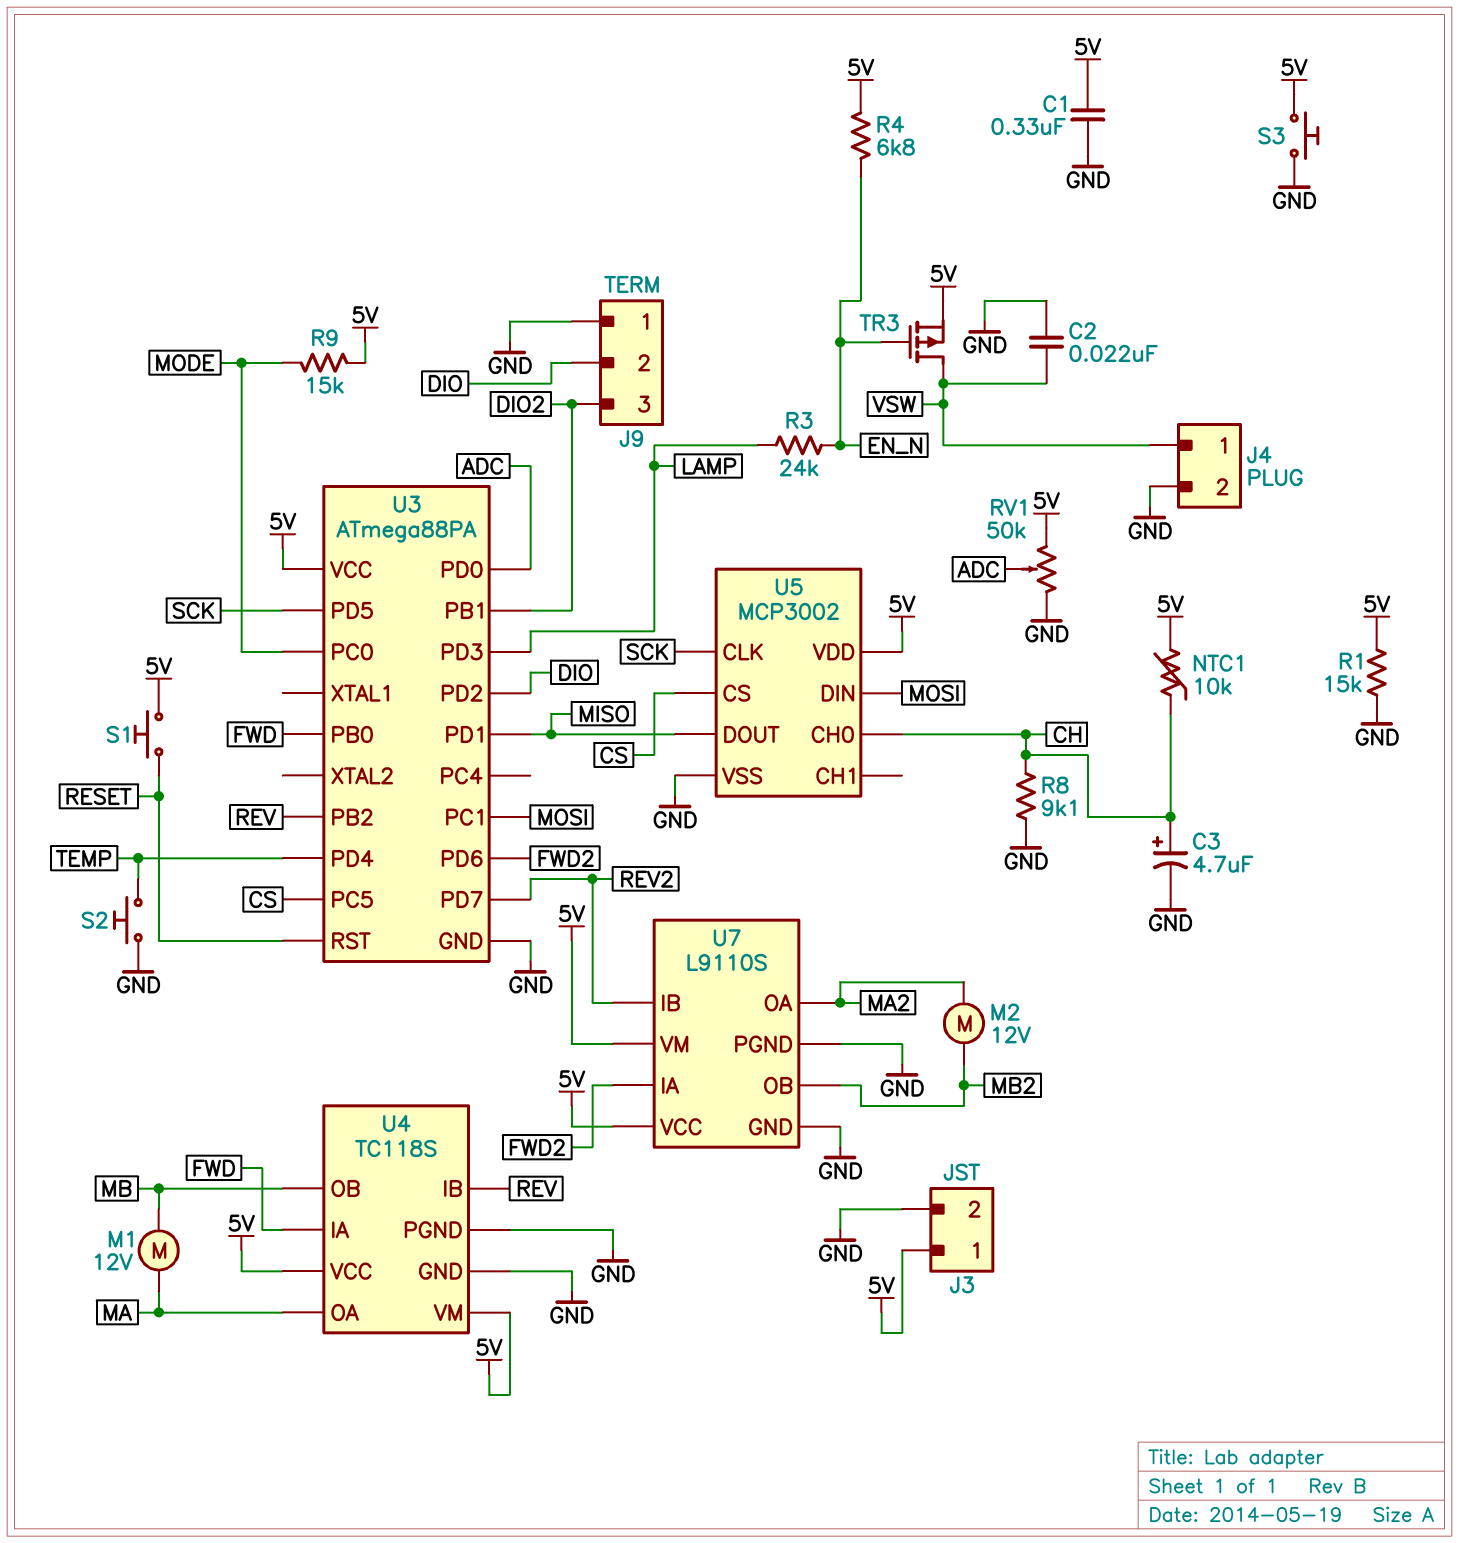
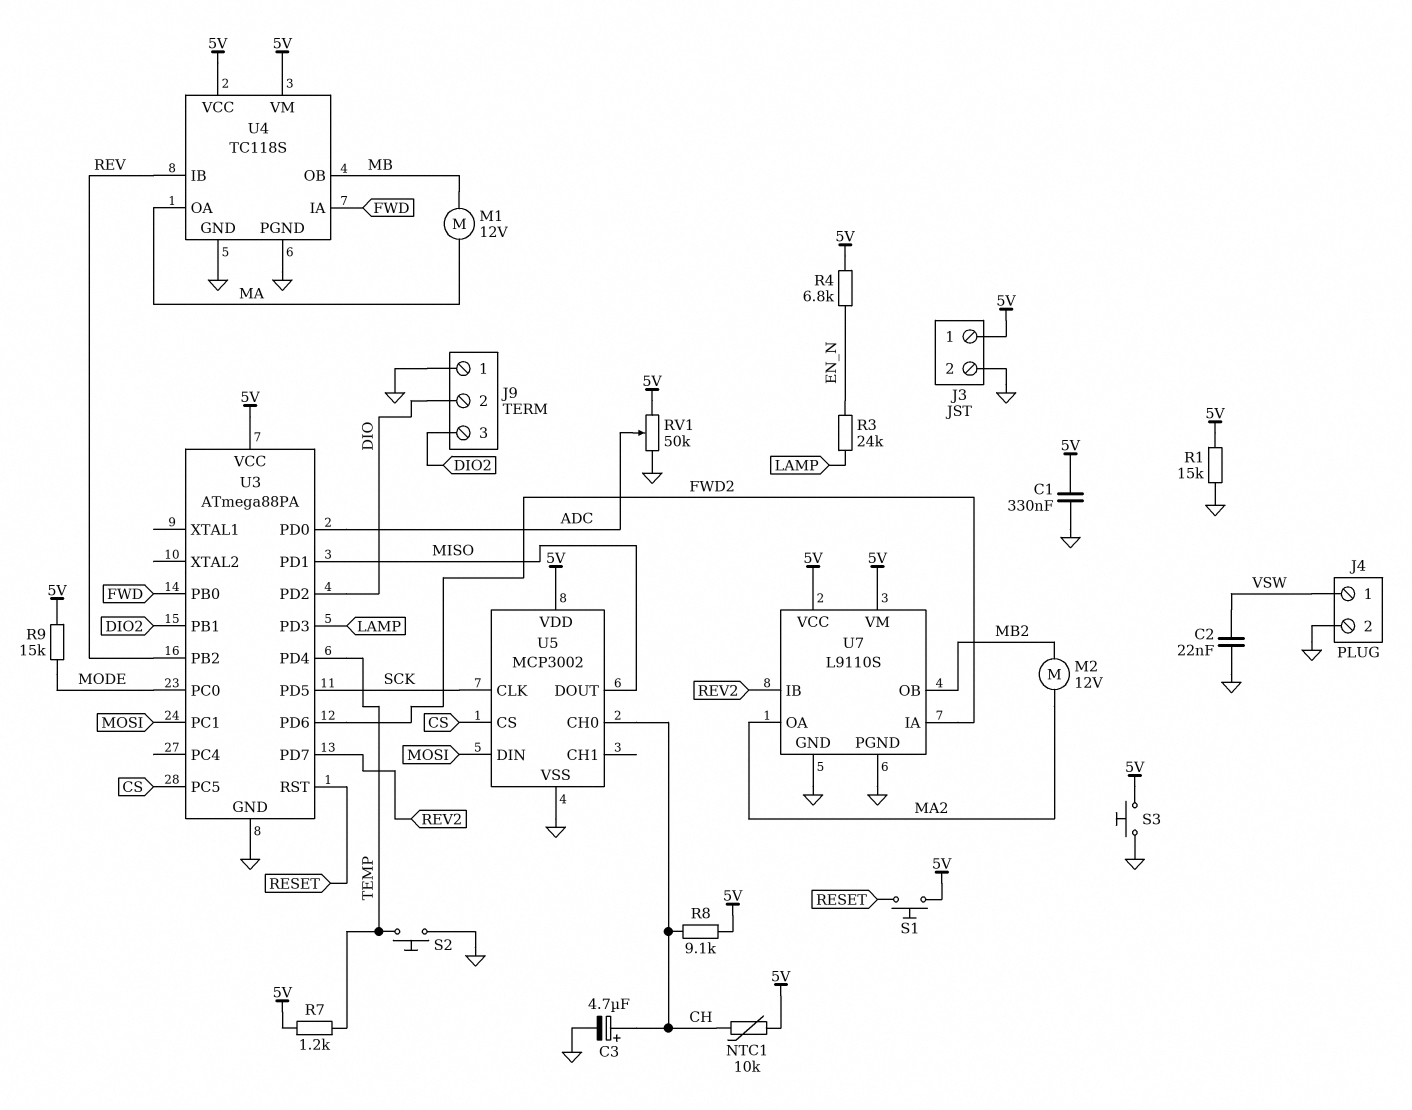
R7: none -> 1.2k (5V, TEMP)
R8: 9.1k (CH, GND) -> 9.1k (5V, CH)
TR3: PMOS (G EN_N, D VSW, S 5V) -> none

